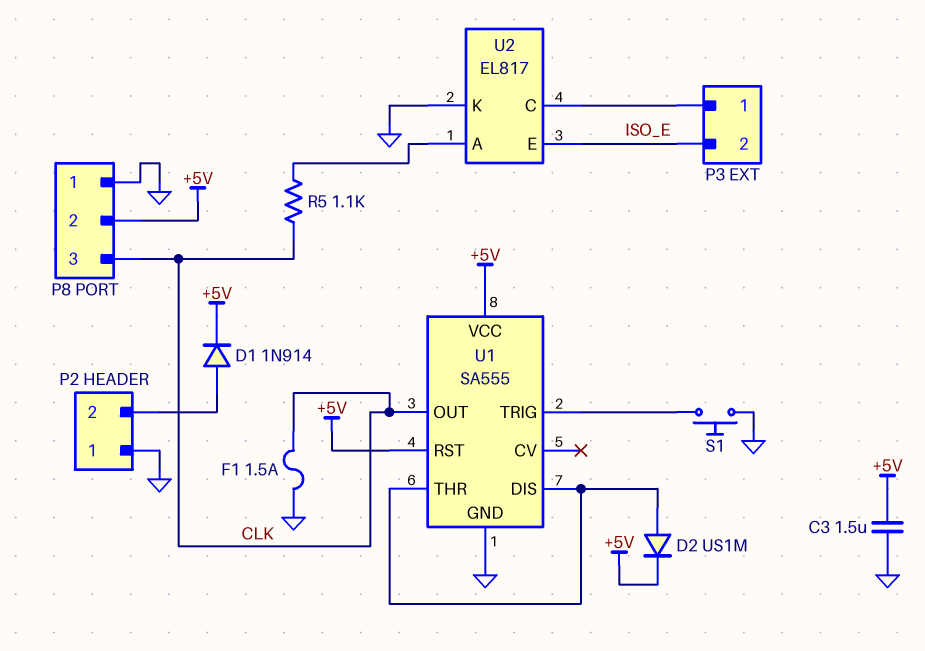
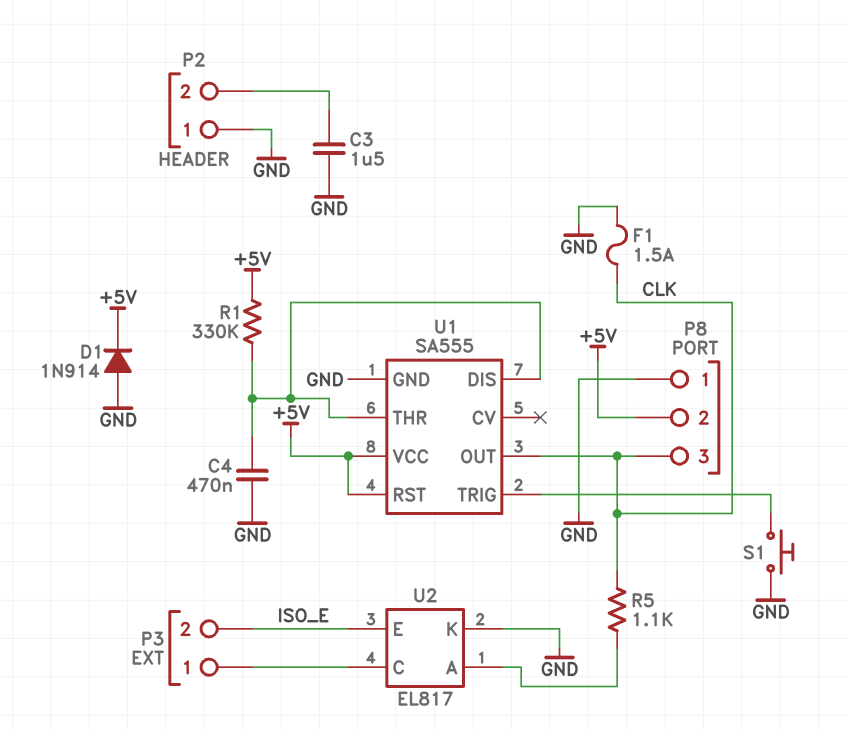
C3: 1.5uF (+5V, GND) -> 1.5uF (GND, P2/2)
C4: none -> 470nF (GND, U1/DIS)
D1: diode 1N914 (A P2/2, K +5V) -> diode 1N914 (A GND, K +5V)
D2: diode US1M (A U1/DIS, K +5V) -> none
R1: none -> 330k (+5V, U1/DIS)

